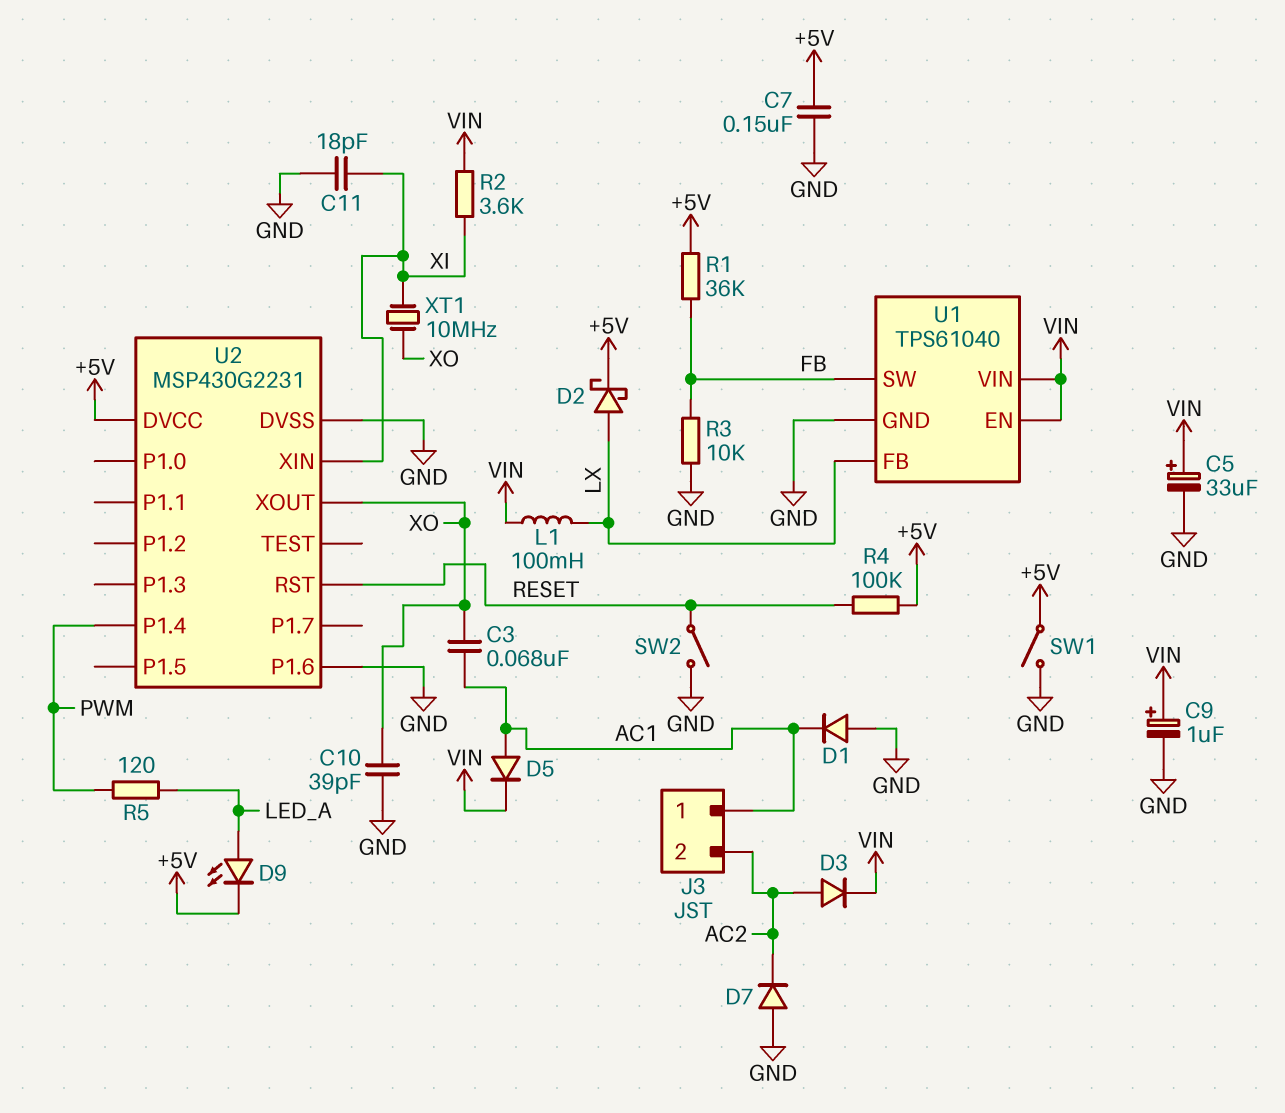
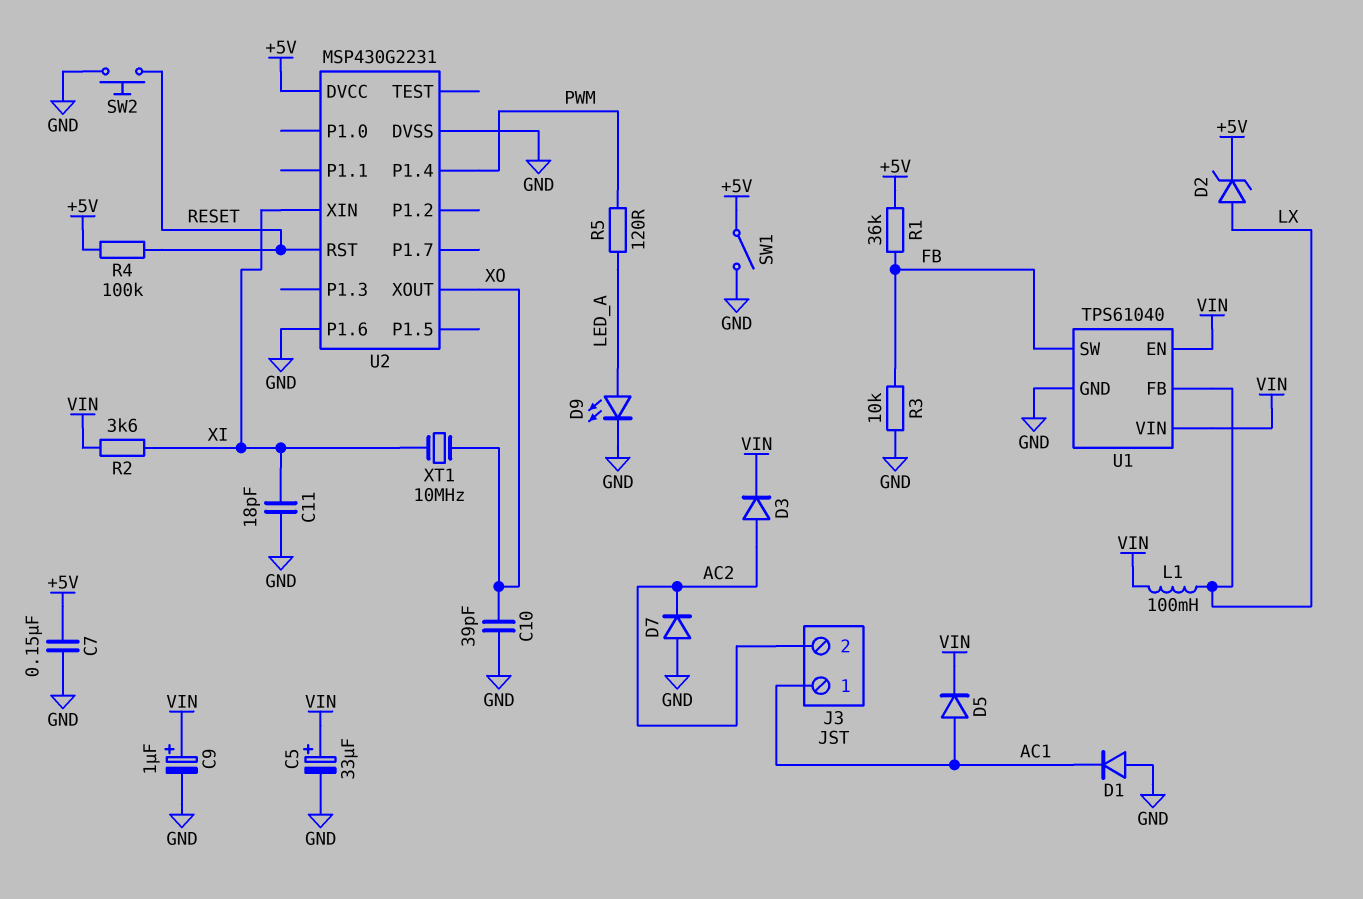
C3: 68nF (AC1, XO) -> none
D2: schottky (A LX, K +5V) -> zener (A LX, K +5V)
D9: LED (A LED_A, K +5V) -> LED (A LED_A, K GND)
SW2: switch (GND, RESET) -> button (GND, RESET)

